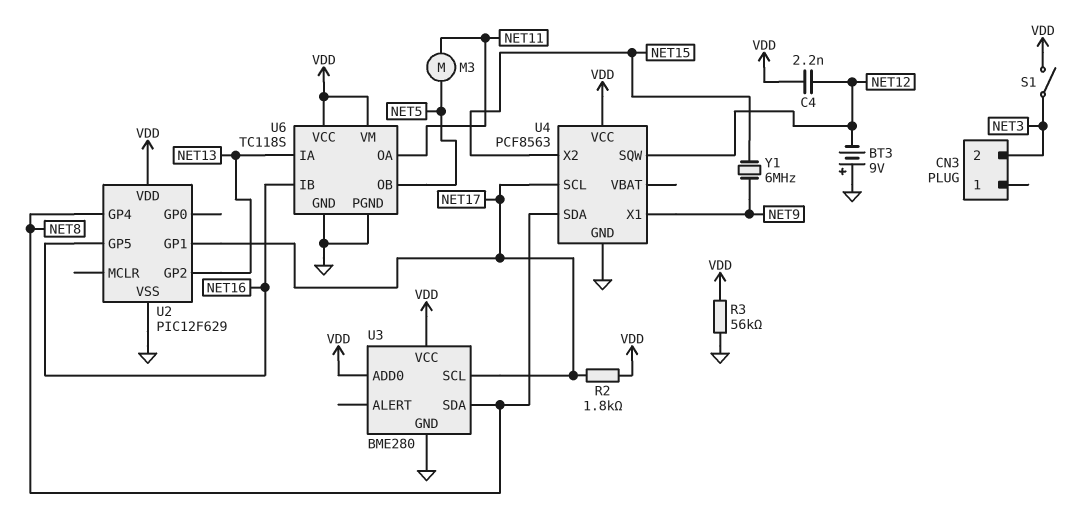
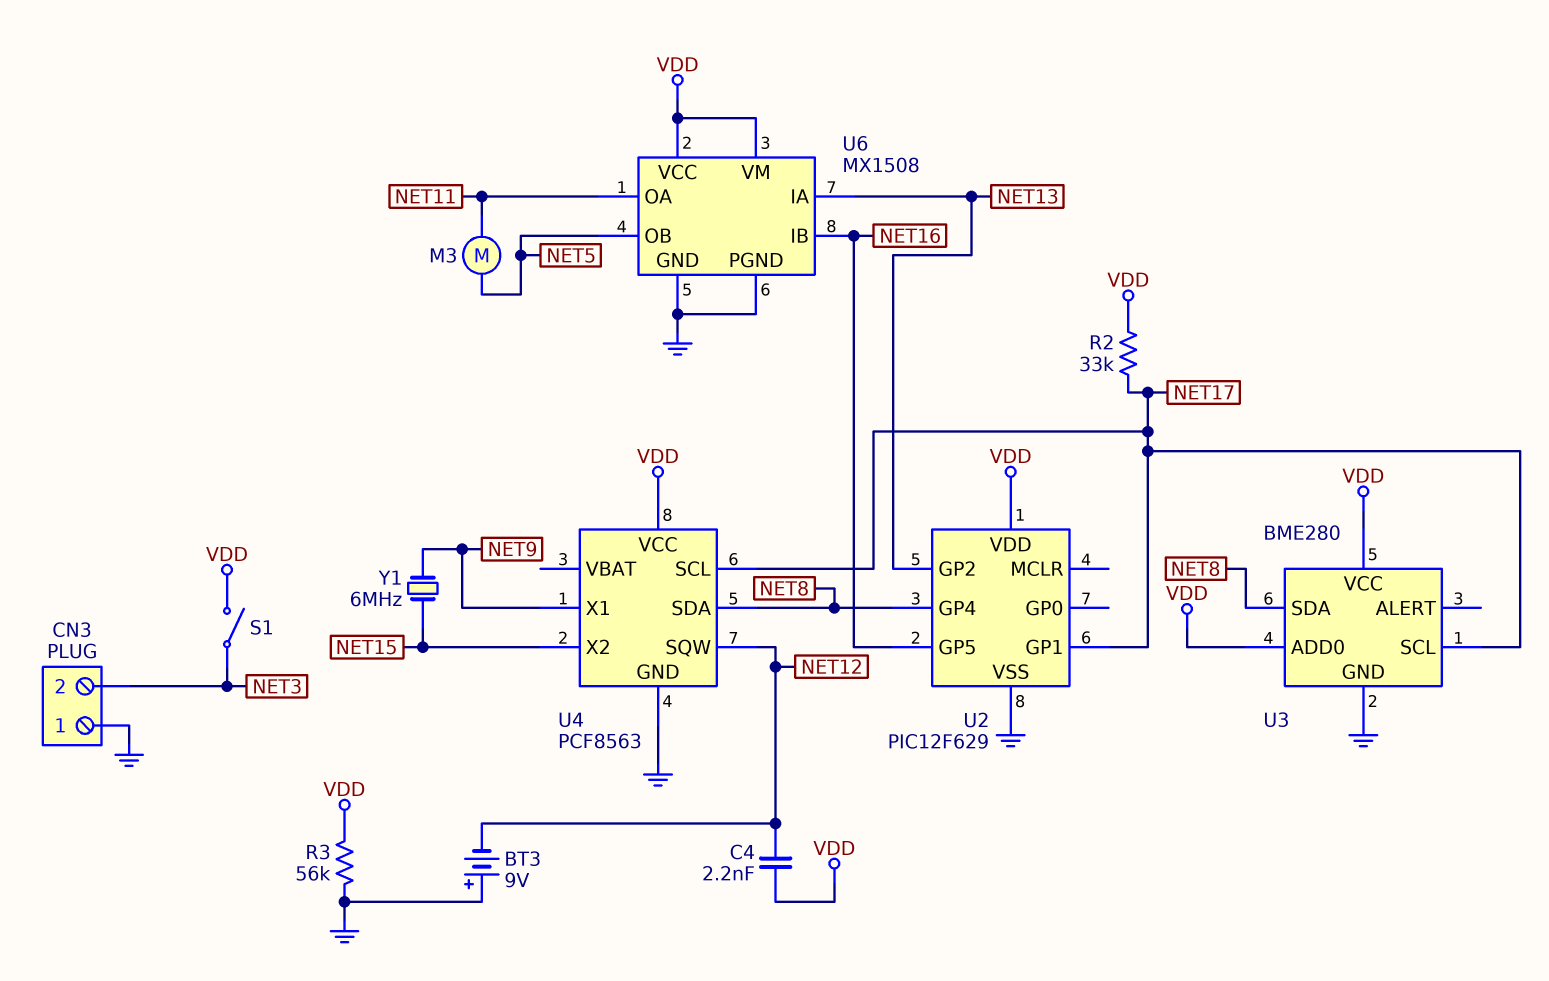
CN3 pin 1: none -> GND
R2: 1.8k (NET17, VDD) -> 33k (NET17, VDD)
U6: TC118S -> MX1508

